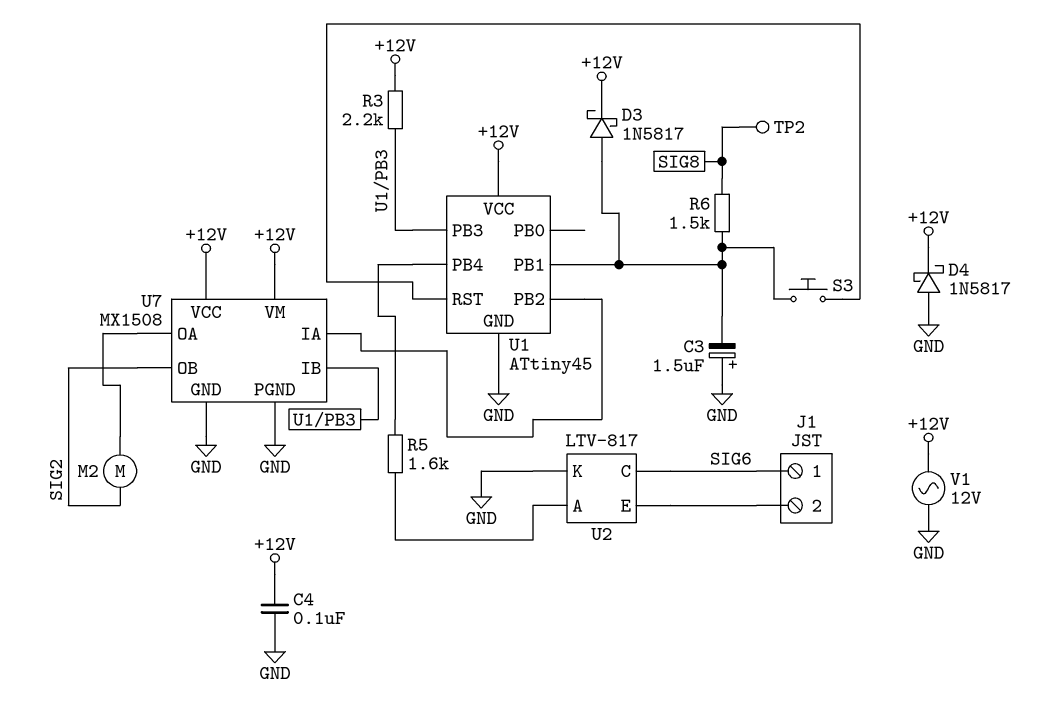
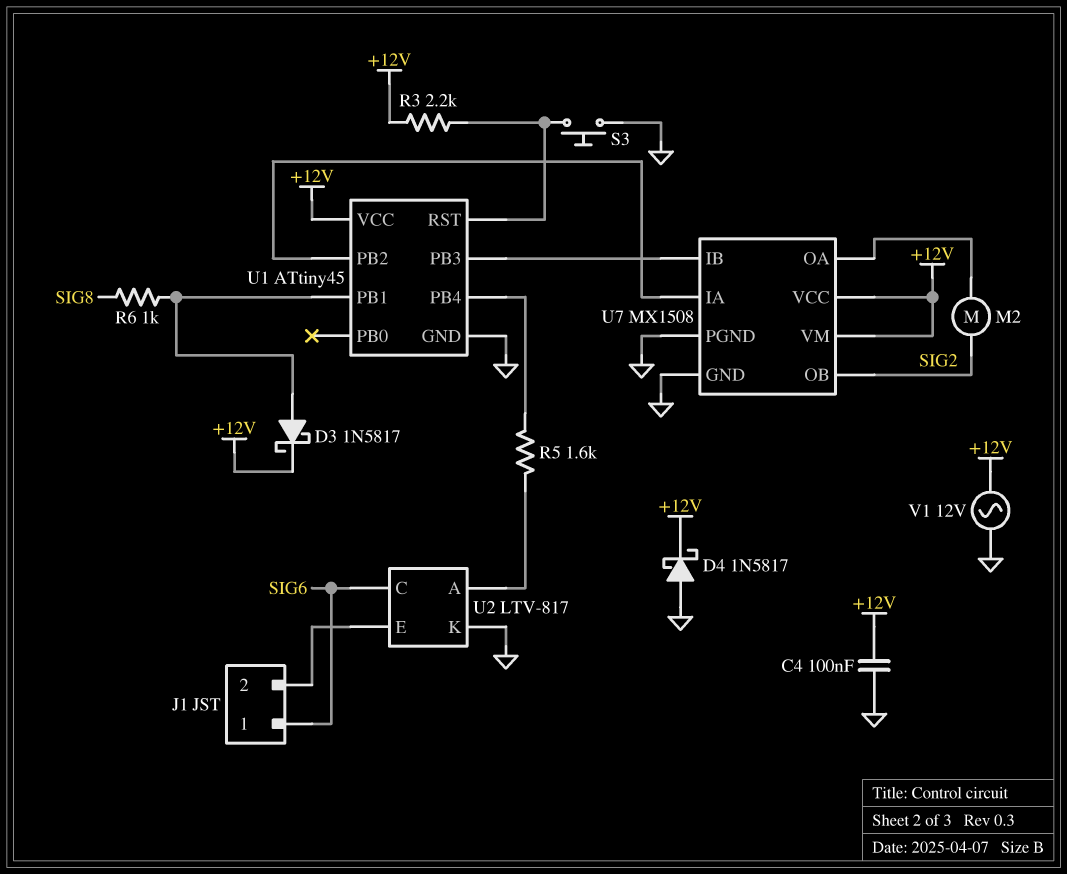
C3: 1.5uF (plus GND, minus U1/PB1) -> none
R3: 2.2k (+12V, U1/PB3) -> 2.2k (+12V, U1/RST)
R6: 1.5k (SIG8, U1/PB1) -> 1k (SIG8, U1/PB1)
S3: button (U1/PB1, U1/RST) -> button (GND, U1/RST)
TP2: test point (SIG8) -> none

